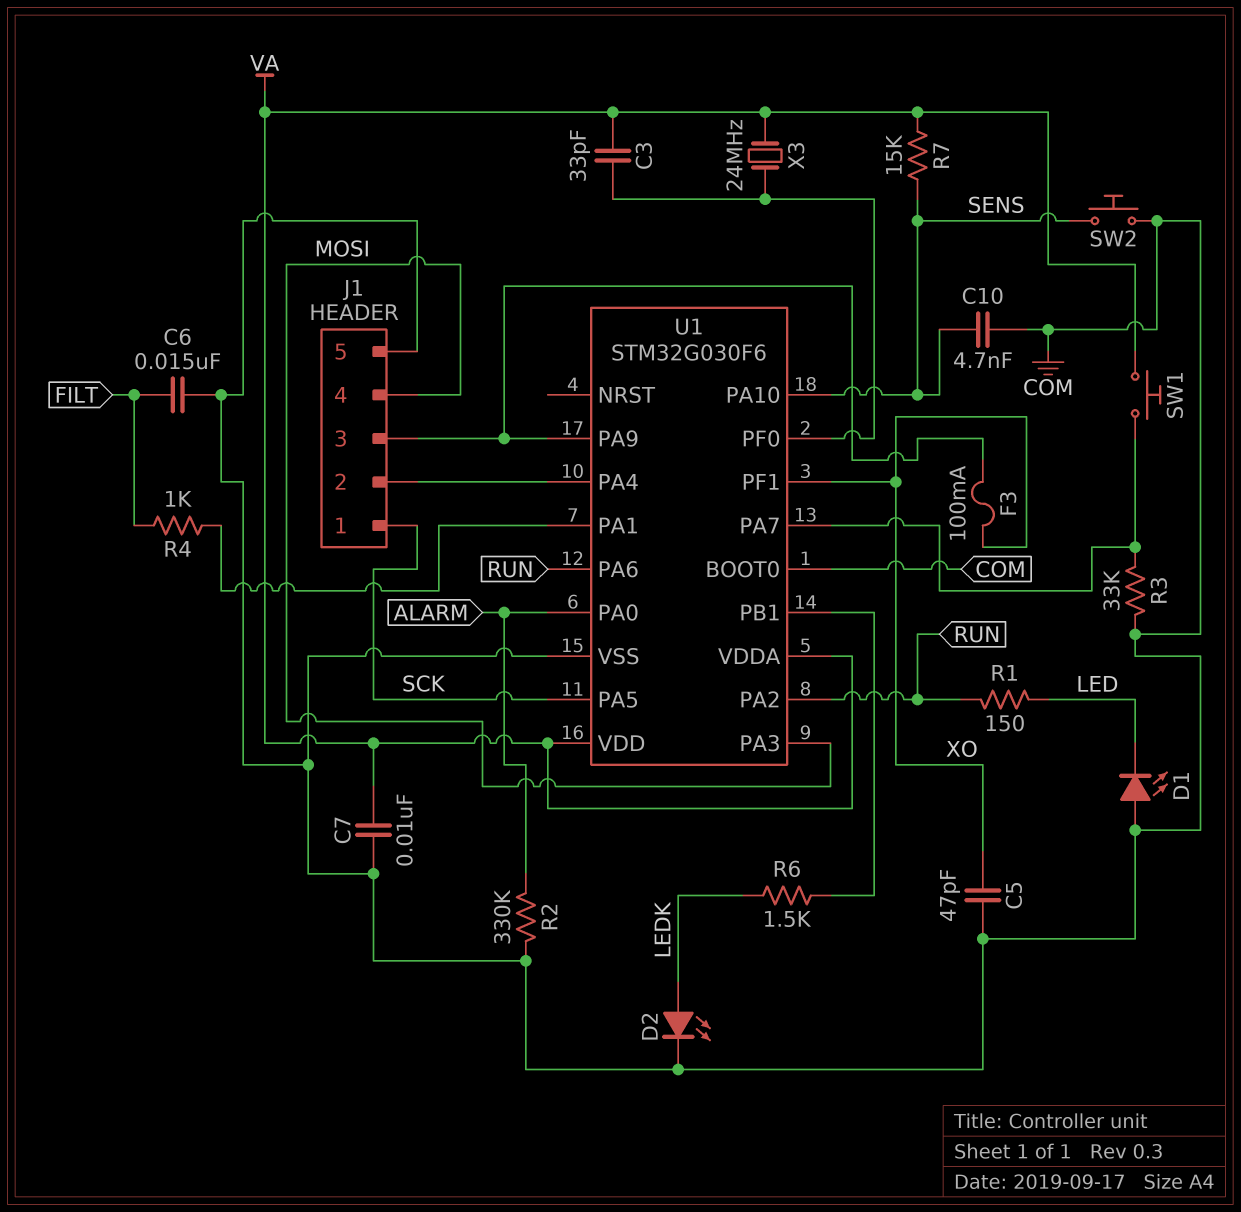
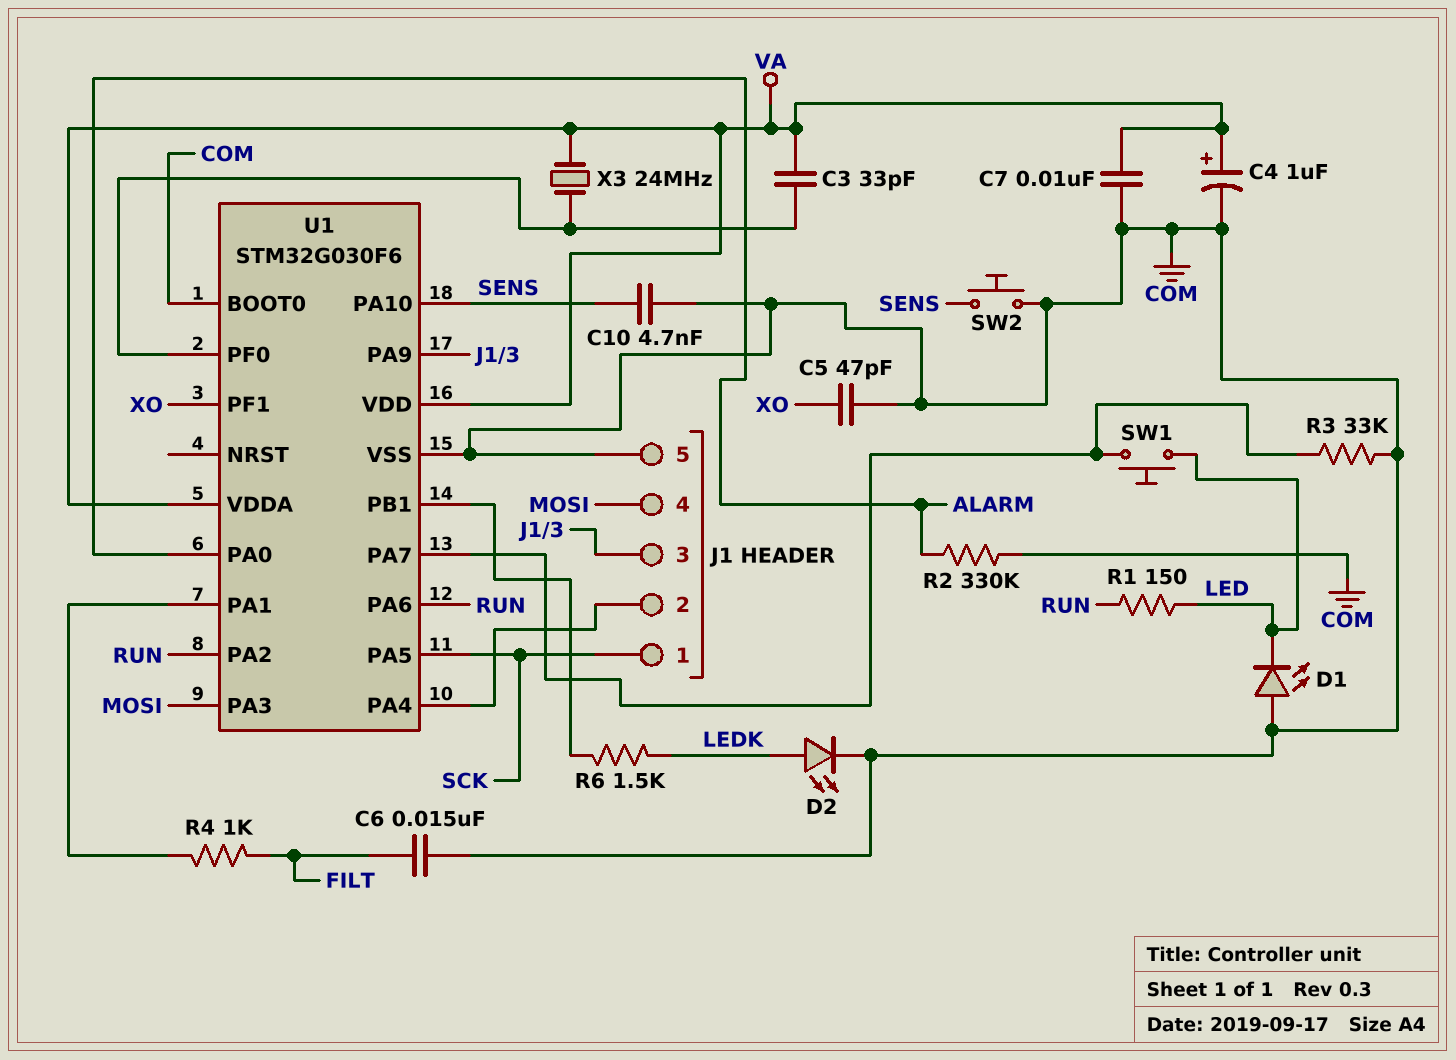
C4: none -> 1uF (plus VA, minus COM)
F3: 100mA (J1/3, XO) -> none
R7: 15k (SENS, VA) -> none
SW1: button (U1/PA7, VA) -> button (LED, U1/PA7)

